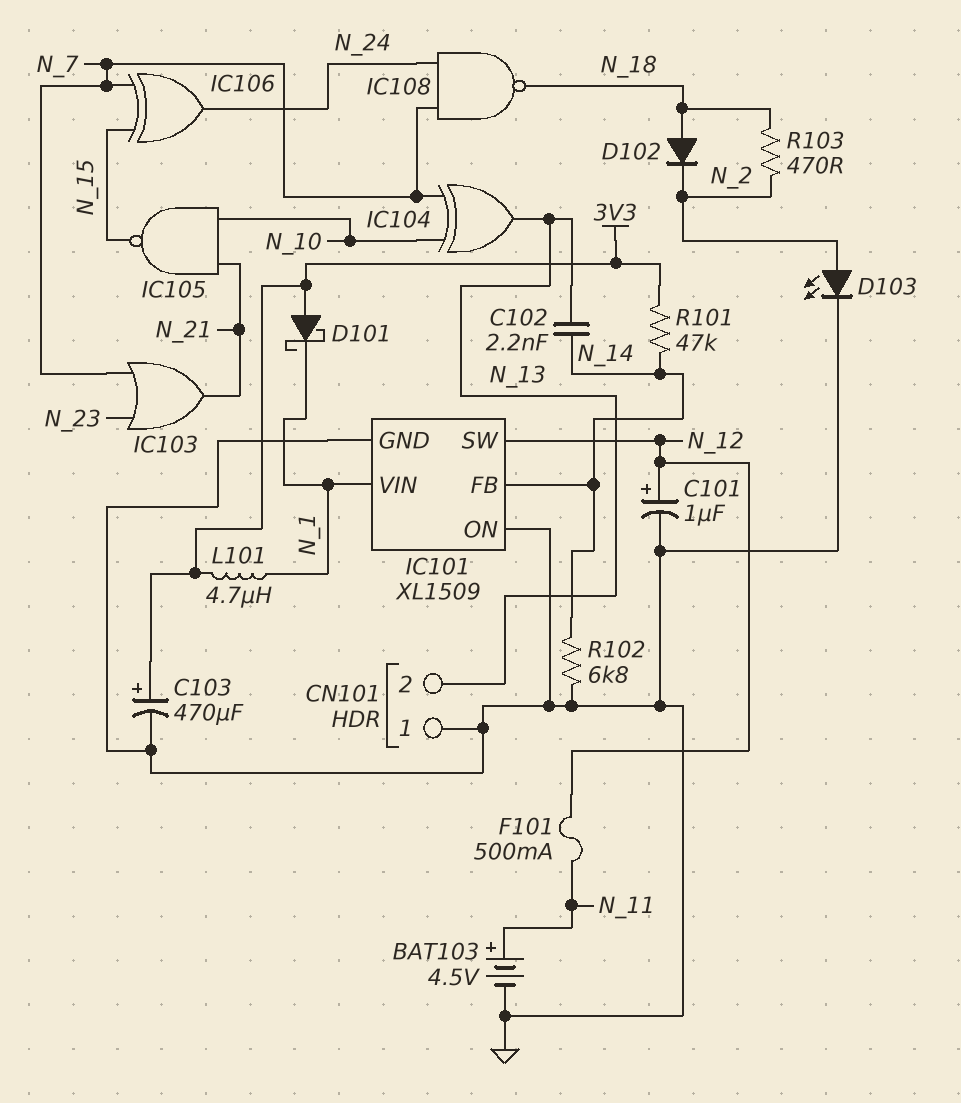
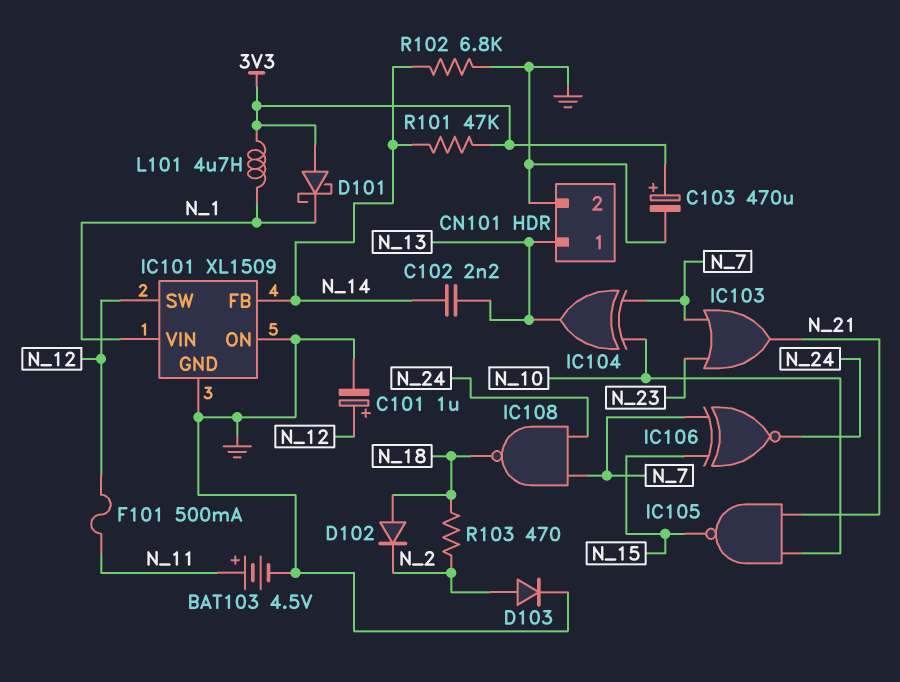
CN101 pin 1: GND -> N_13
CN101 pin 2: N_13 -> GND
D103: LED (A N_2, K GND) -> diode (A N_2, K GND)
IC106: XOR (in N_7, in N_15, out N_24) -> XNOR (in N_7, in N_15, out N_24)

